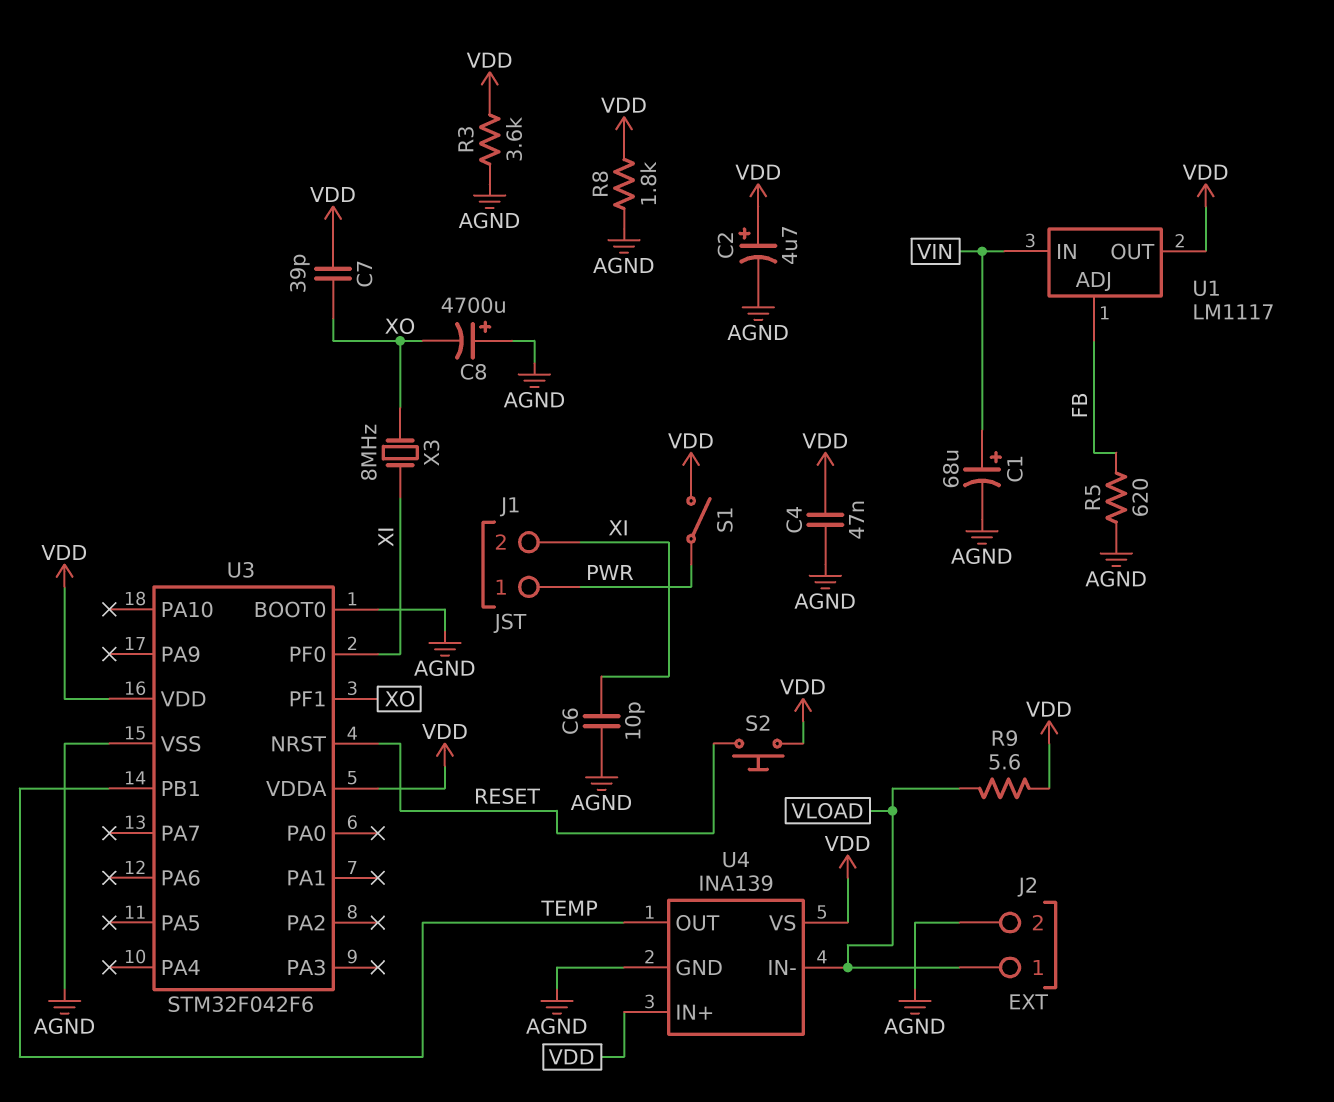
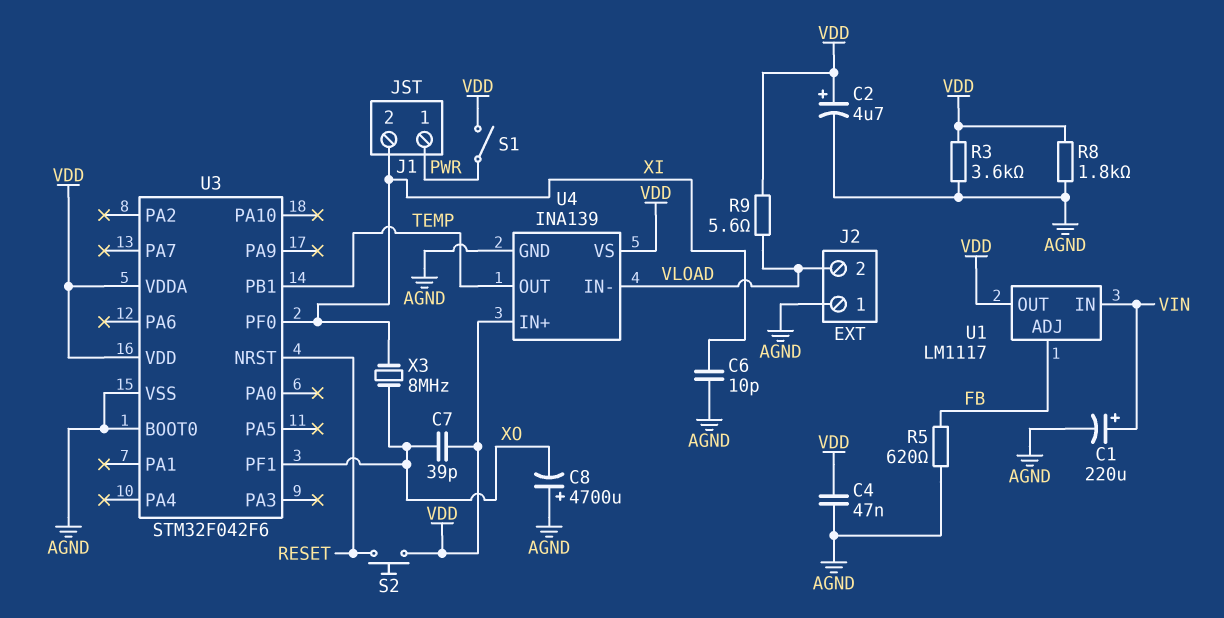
C1: 68uF (plus VIN, minus AGND) -> 220uF (plus VIN, minus AGND)
J2 pin 1: VLOAD -> AGND
J2 pin 2: AGND -> VLOAD

